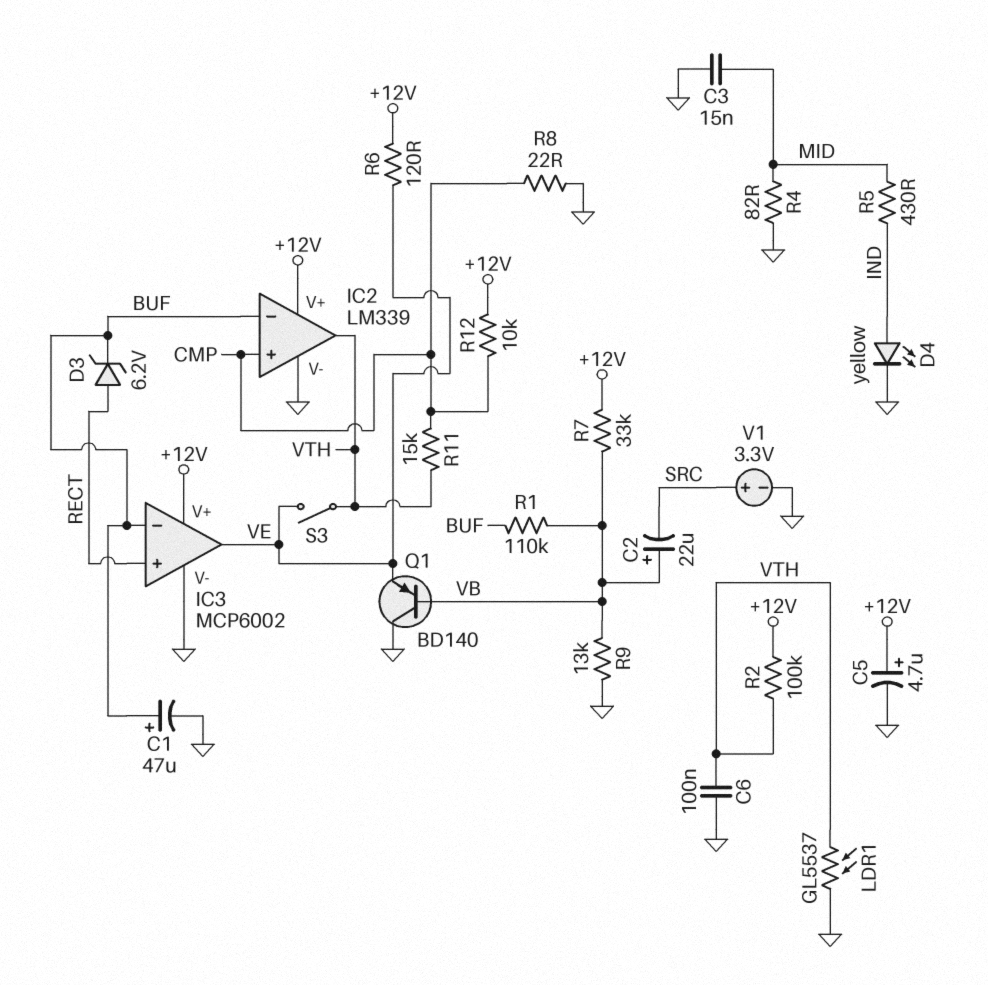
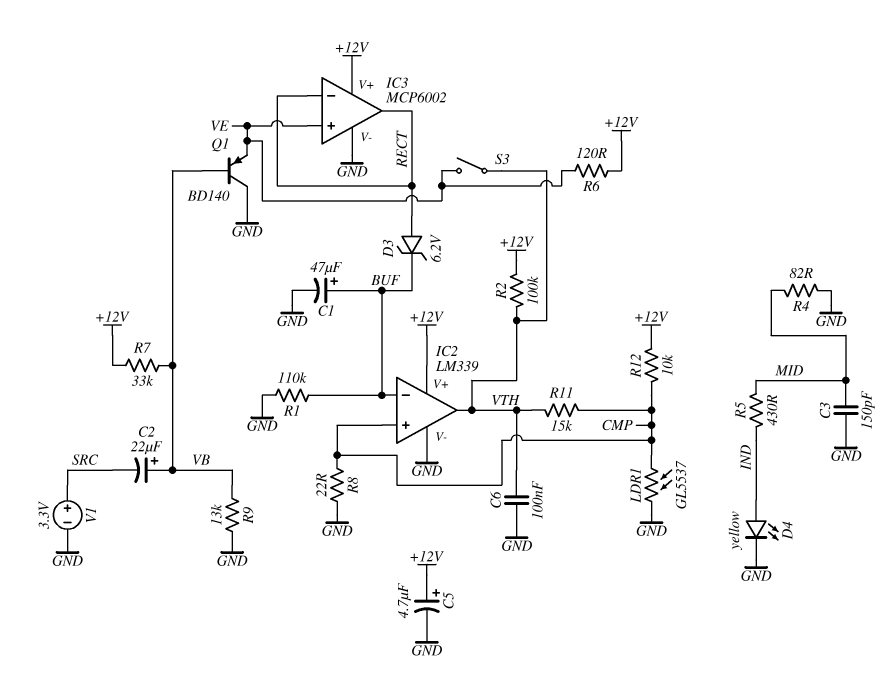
C3: 15nF (GND, MID) -> 150pF (GND, MID)
IC3 pin in+: RECT -> VE
IC3 pin in-: BUF -> RECT
IC3 pin out: VE -> RECT
LDR1: GL5537 (GND, VTH) -> GL5537 (CMP, GND)
R1: 110k (BUF, VB) -> 110k (BUF, GND)

